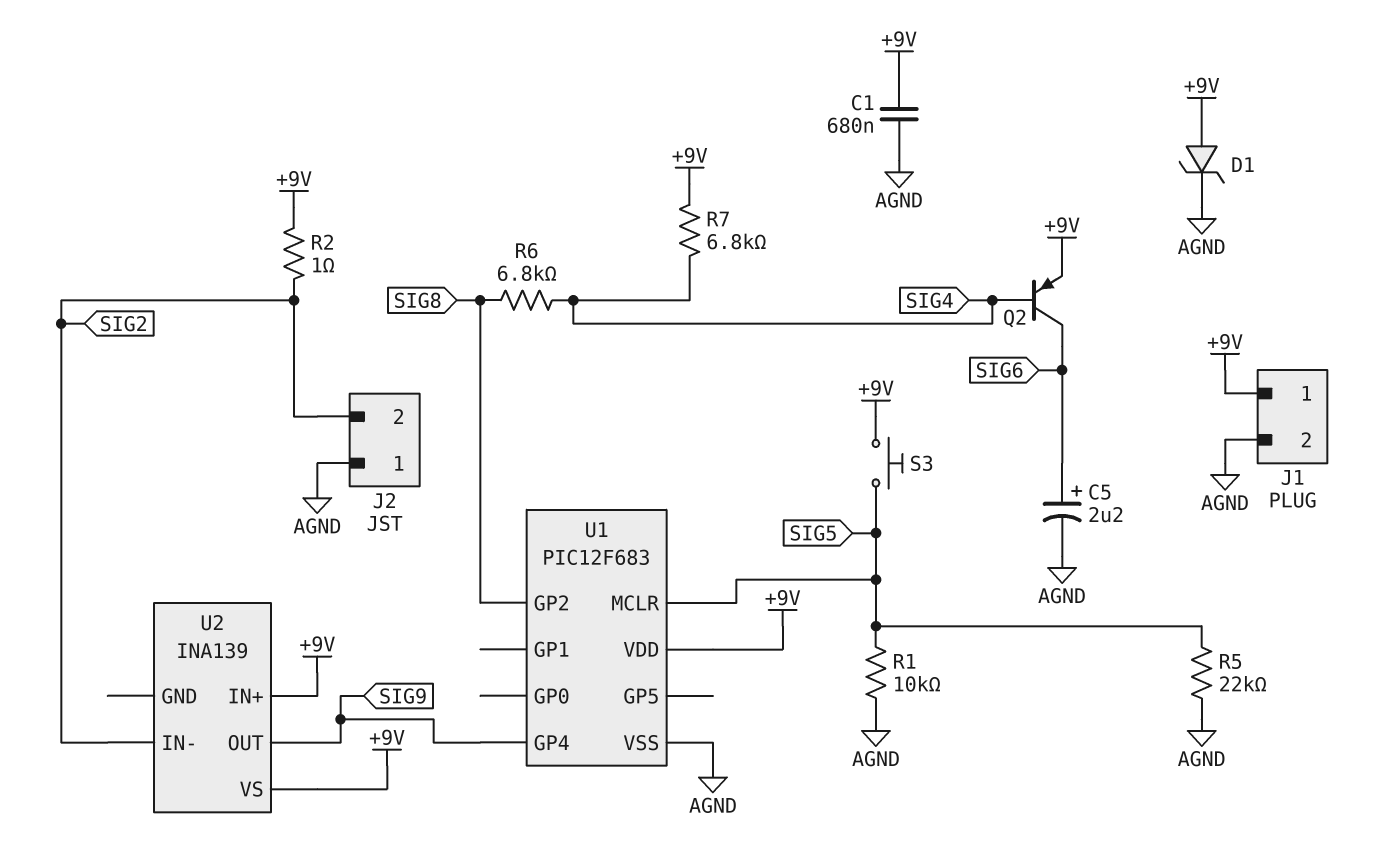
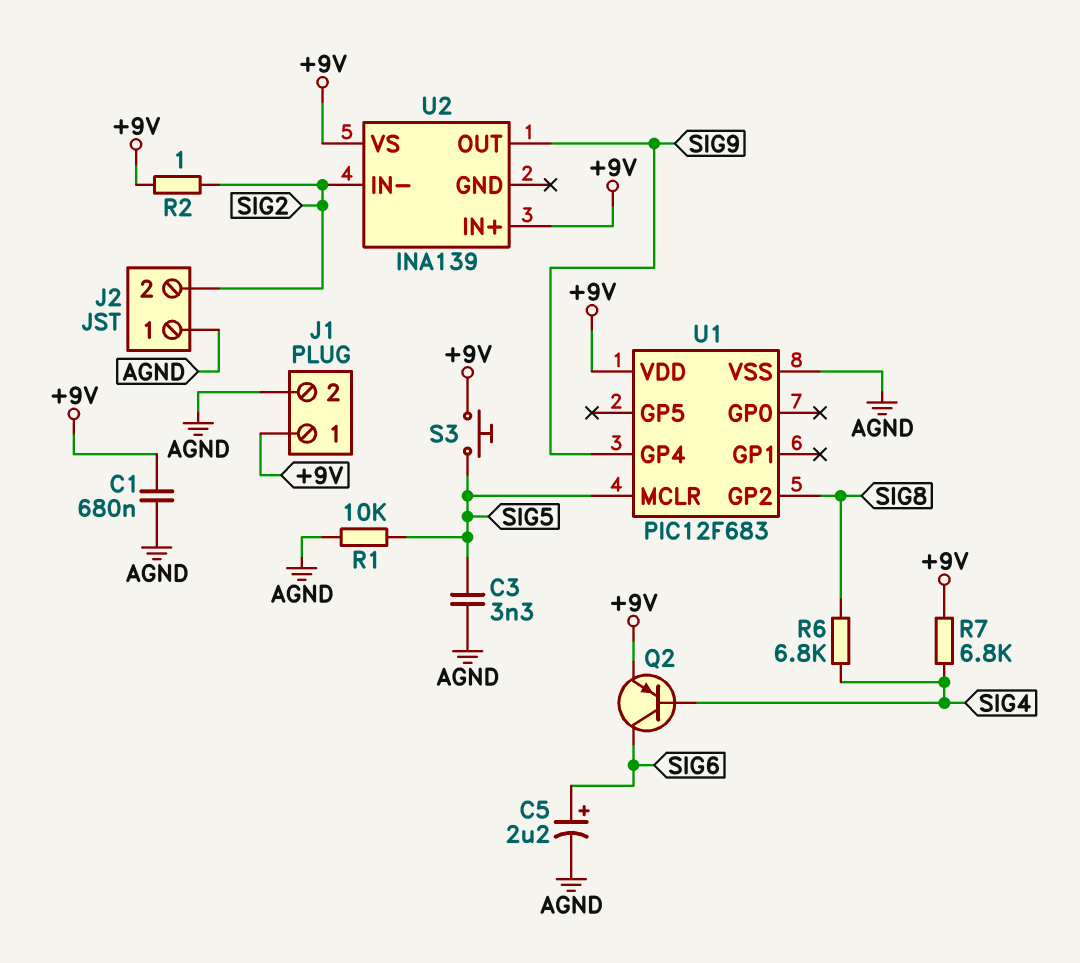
C3: none -> 3.3nF (AGND, SIG5)
D1: zener (A +9V, K AGND) -> none
R5: 22k (AGND, SIG5) -> none

